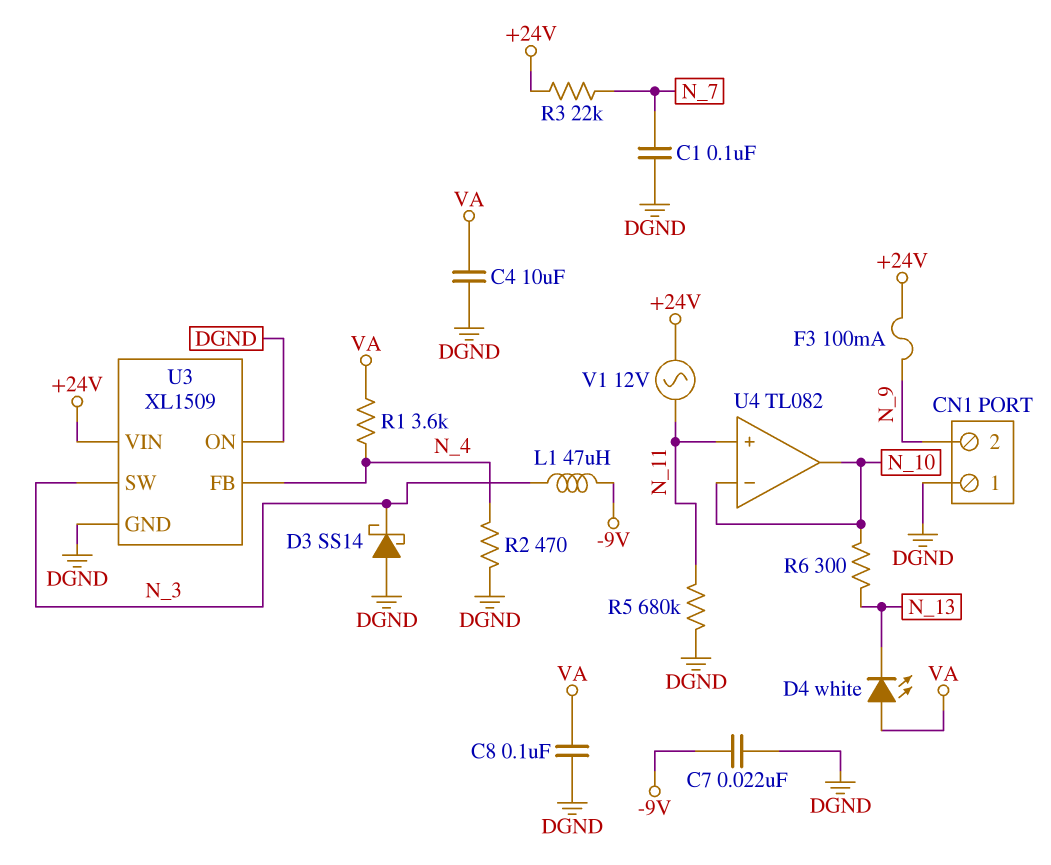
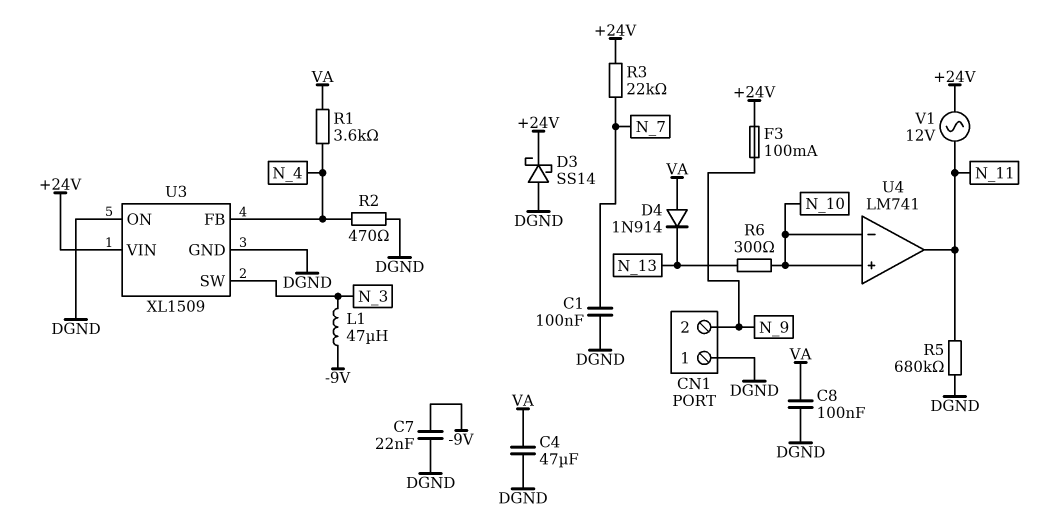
C4: 10uF (DGND, VA) -> 47uF (DGND, VA)
D3: schottky SS14 (A DGND, K N_3) -> schottky SS14 (A DGND, K +24V)
D4: LED white (A VA, K N_13) -> diode 1N914 (A VA, K N_13)
U4: TL082 -> LM741
U4 pin in+: N_11 -> N_10
U4 pin out: N_10 -> N_11

